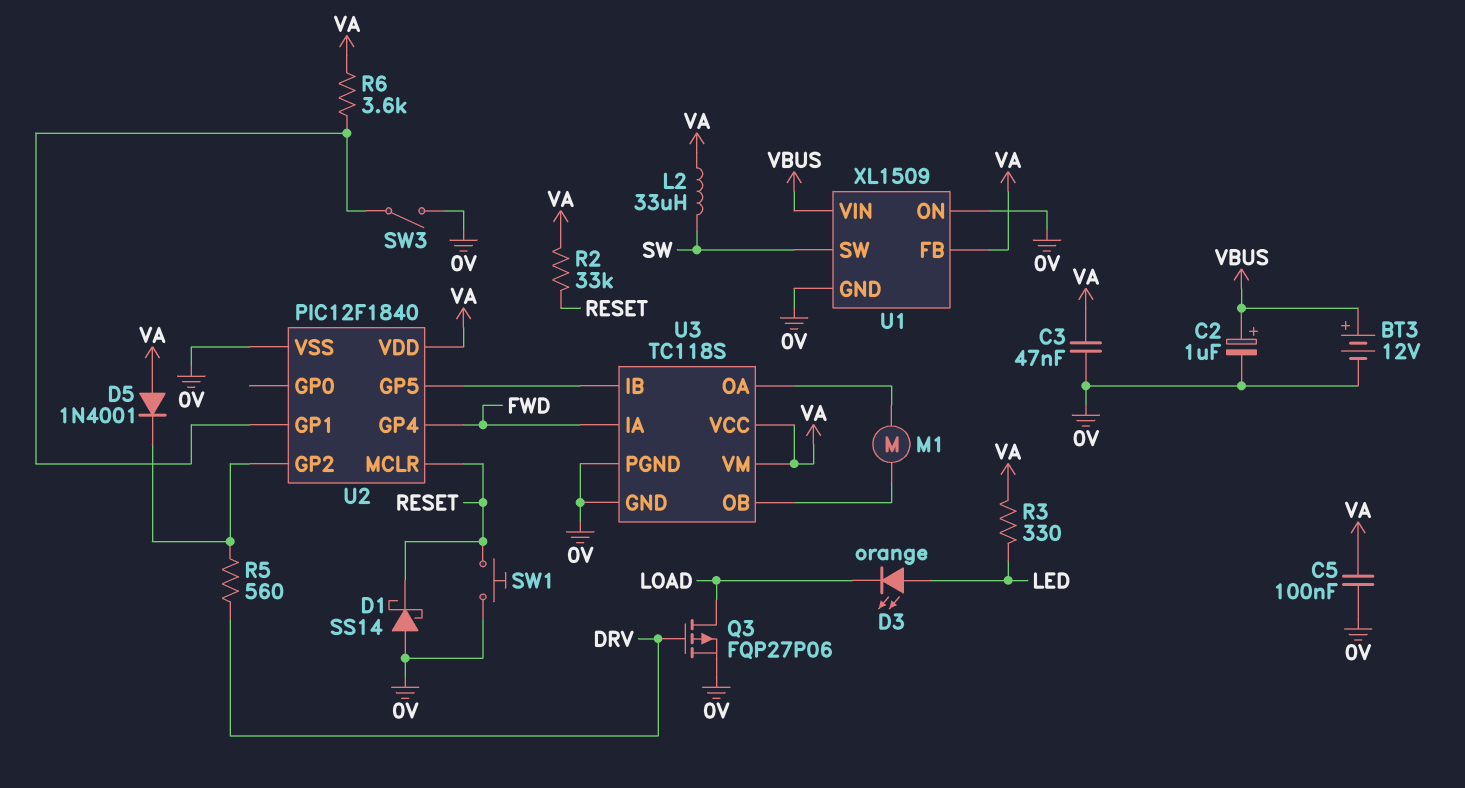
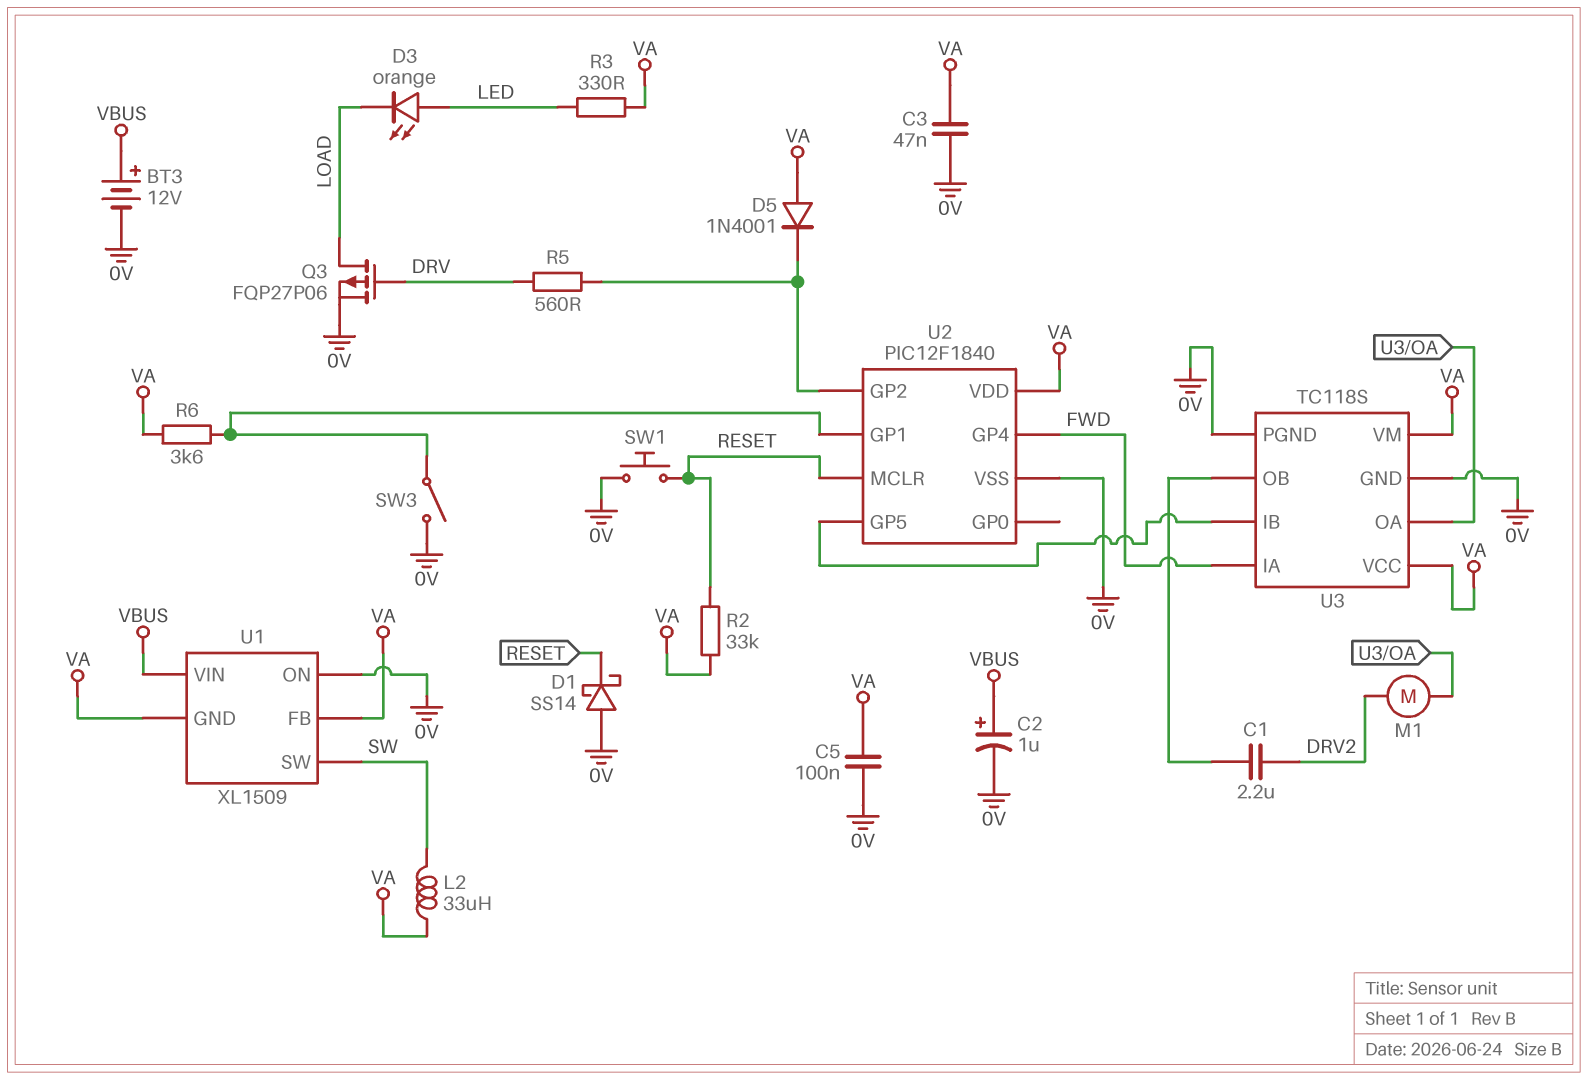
C1: none -> 2.2uF (DRV2, U3/OB)
M1: motor (U3/OA, U3/OB) -> motor (DRV2, U3/OA)
U1 pin GND: 0V -> VA

